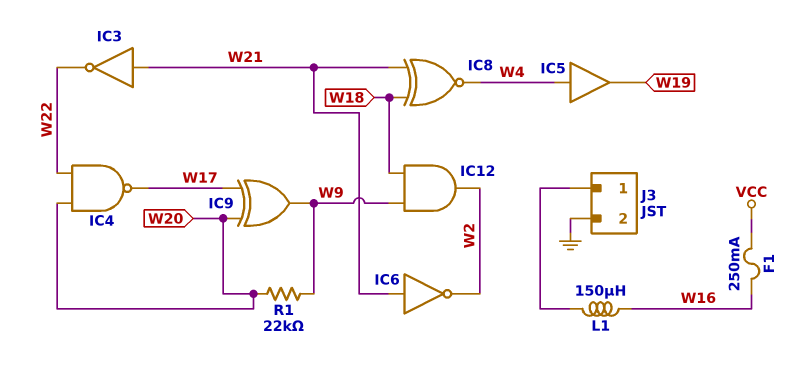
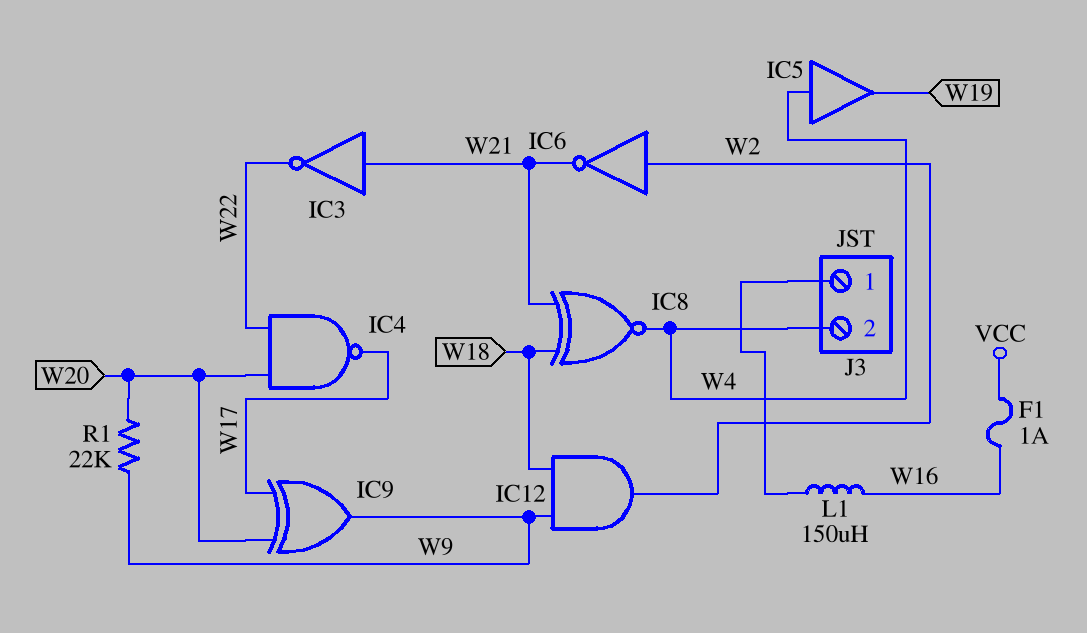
F1: 250mA (VCC, W16) -> 1A (VCC, W16)
IC6: NOT (in W21, out W2) -> NOT (in W2, out W21)
J3 pin 2: GND -> W4

